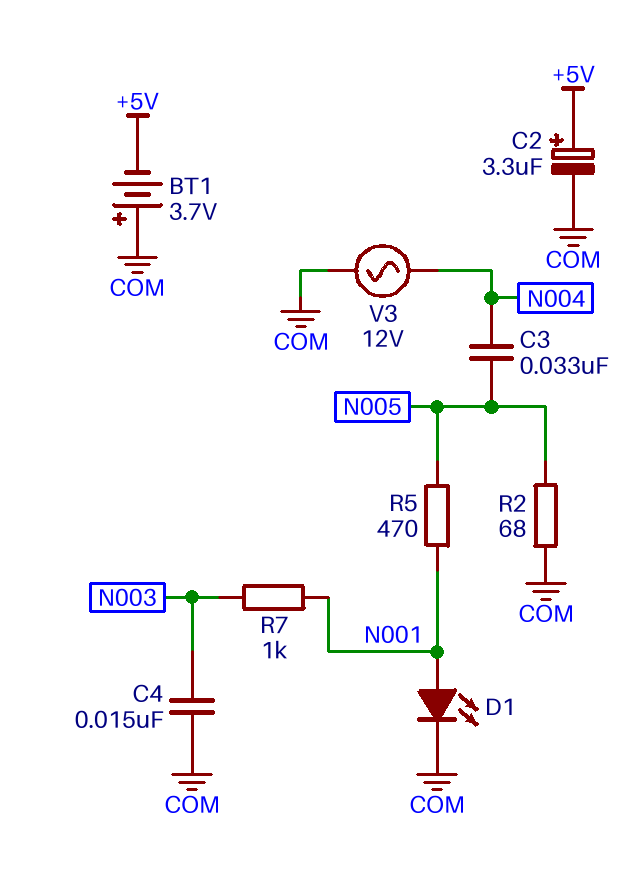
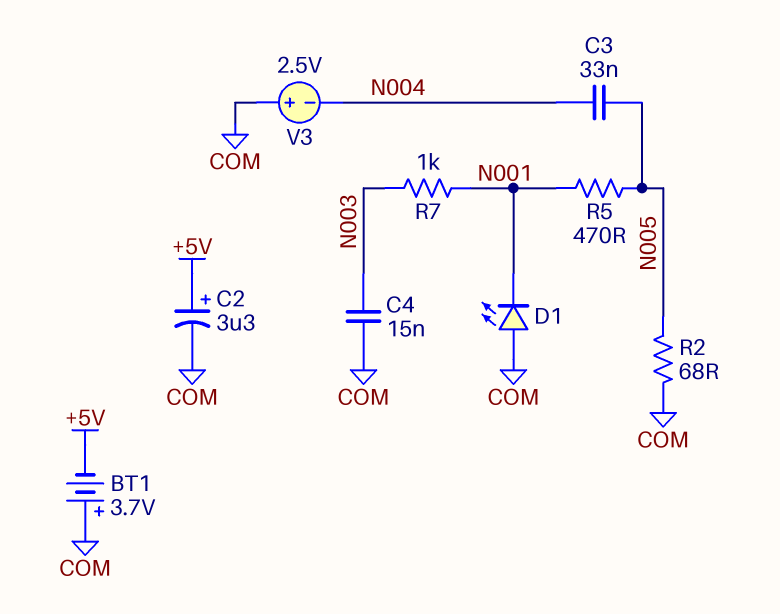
D1: LED (A N001, K COM) -> LED (A COM, K N001)
V3: AC 12V (COM, N004) -> 2.5V (plus COM, minus N004)

